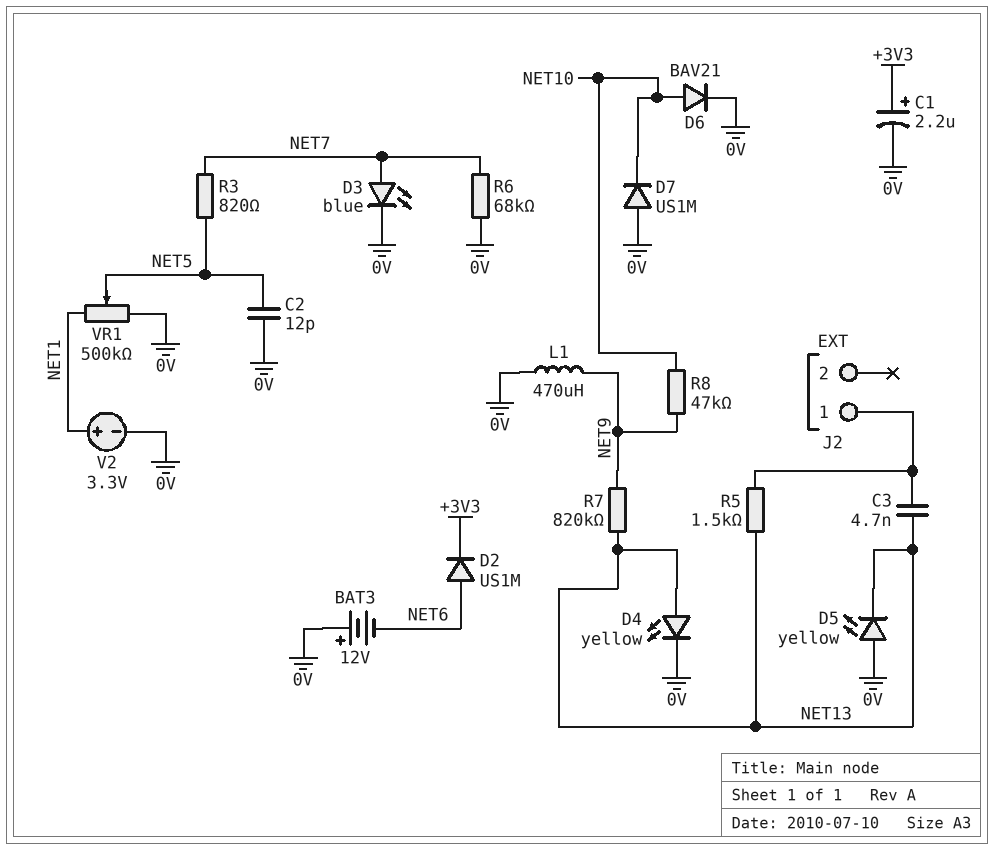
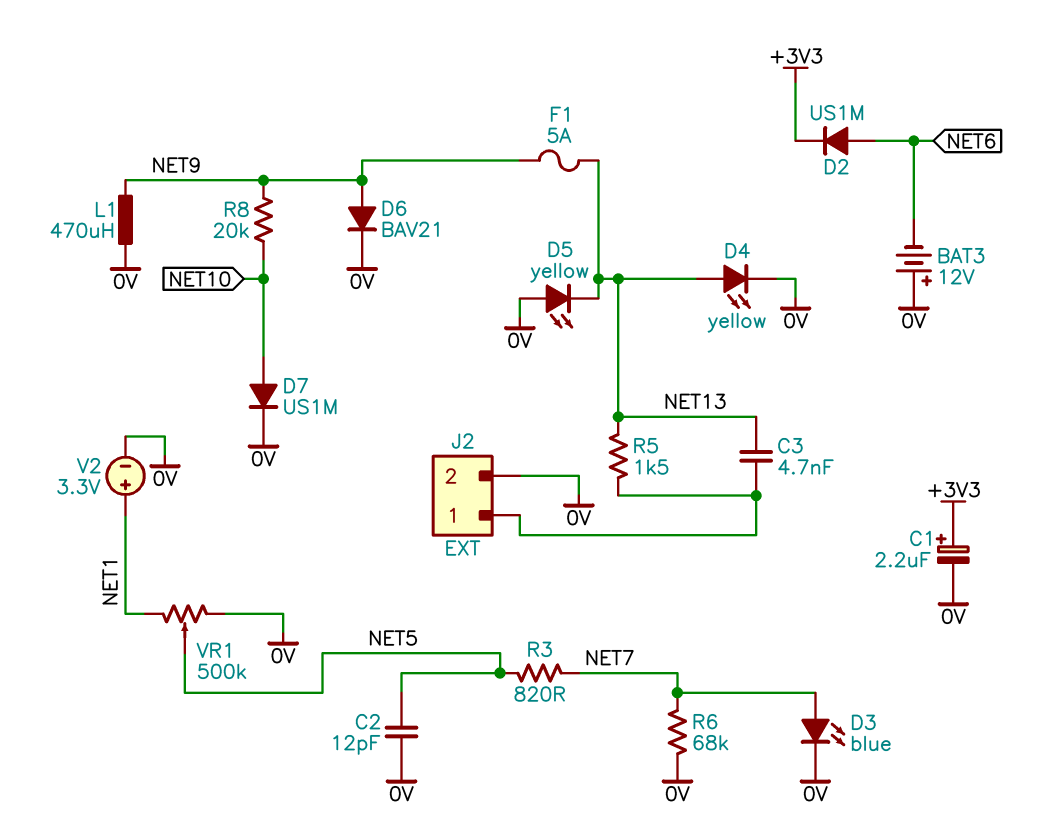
D6: diode BAV21 (A NET10, K 0V) -> diode BAV21 (A NET9, K 0V)
D7: diode US1M (A 0V, K NET10) -> diode US1M (A NET10, K 0V)
F1: none -> 5A (NET9, NET13)
J2 pin 2: none -> 0V
R7: 820k (NET9, NET13) -> none
R8: 47k (NET9, NET10) -> 20k (NET9, NET10)

